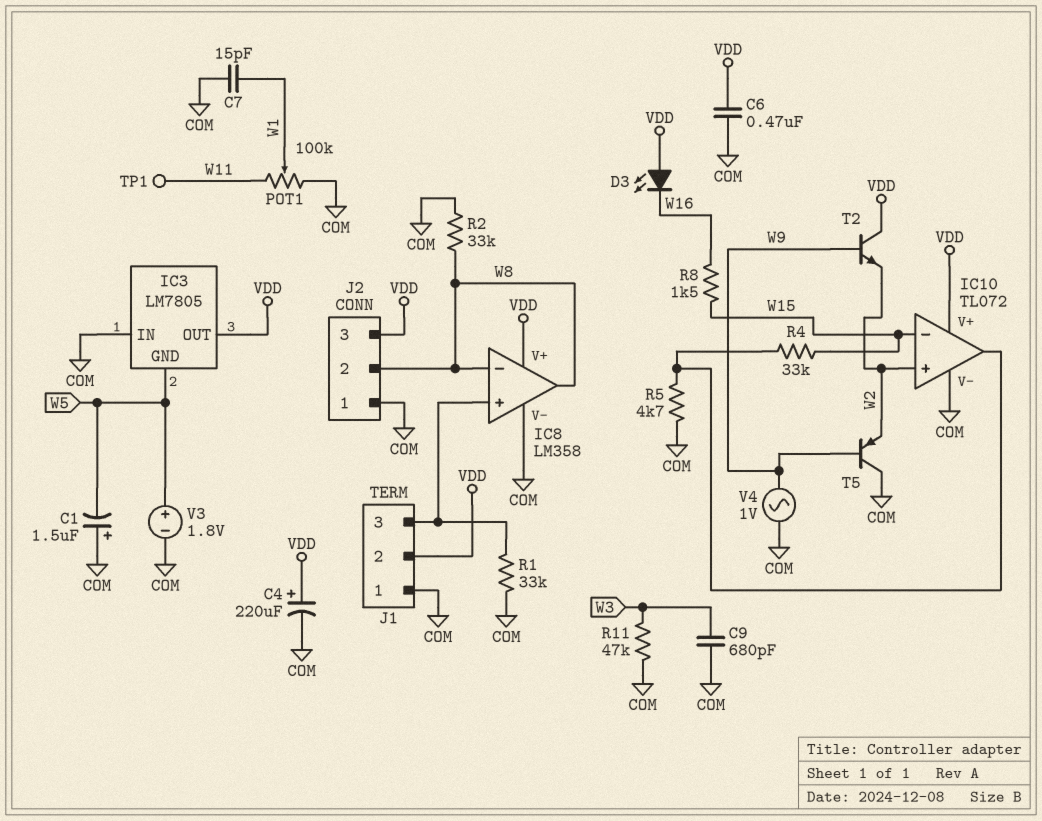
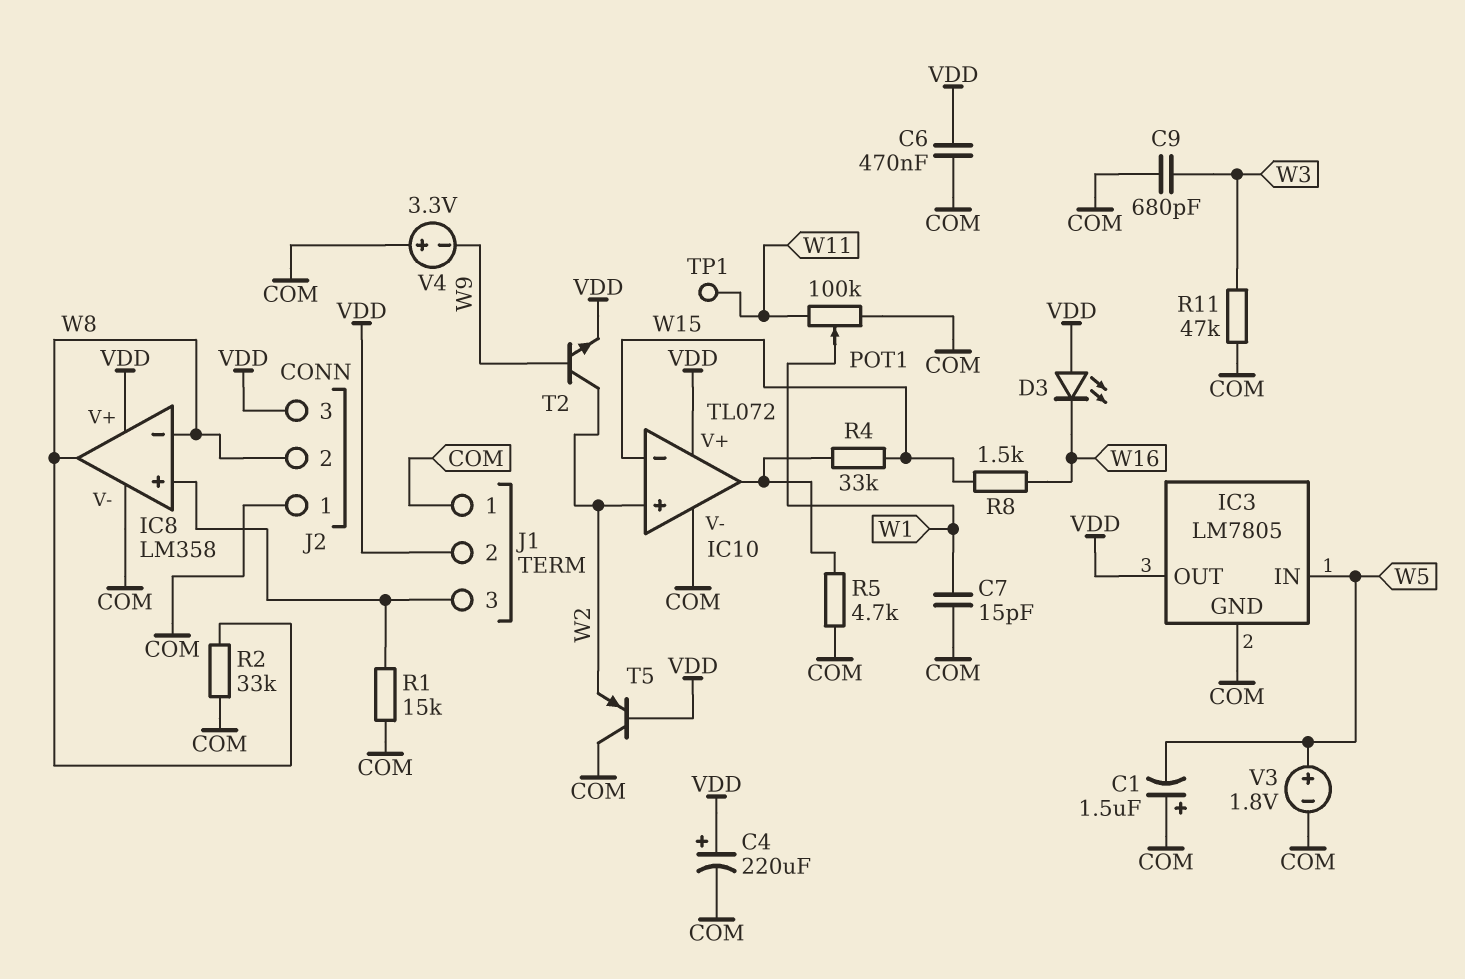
IC3 pin GND: W5 -> COM
IC3 pin IN: COM -> W5
R1: 33k (COM, IC8/in+) -> 15k (COM, IC8/in+)
T2: NPN (B W9, C VDD, E W2) -> NPN (B W9, C W2, E VDD)
T5: PNP (B W9, C COM, E W2) -> PNP (B VDD, C COM, E W2)
V4: AC 1V (COM, W9) -> 3.3V (plus COM, minus W9)

